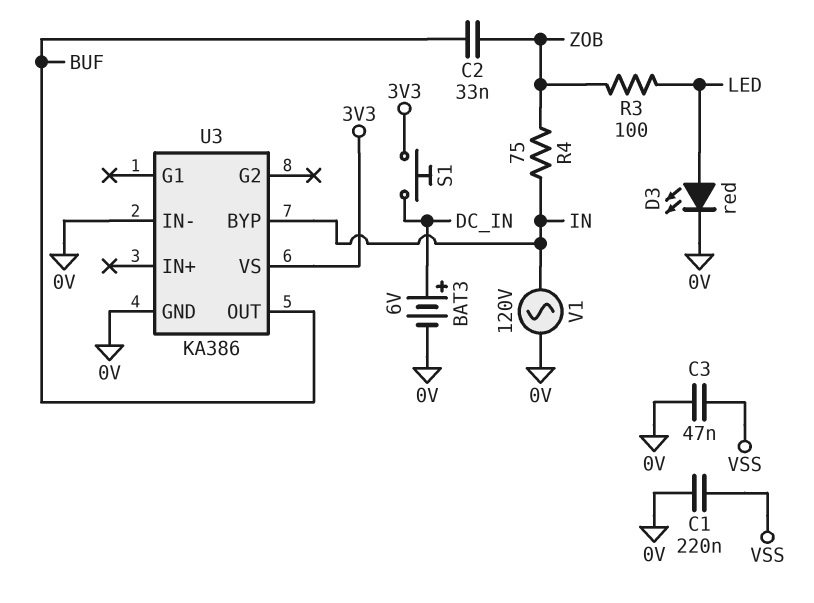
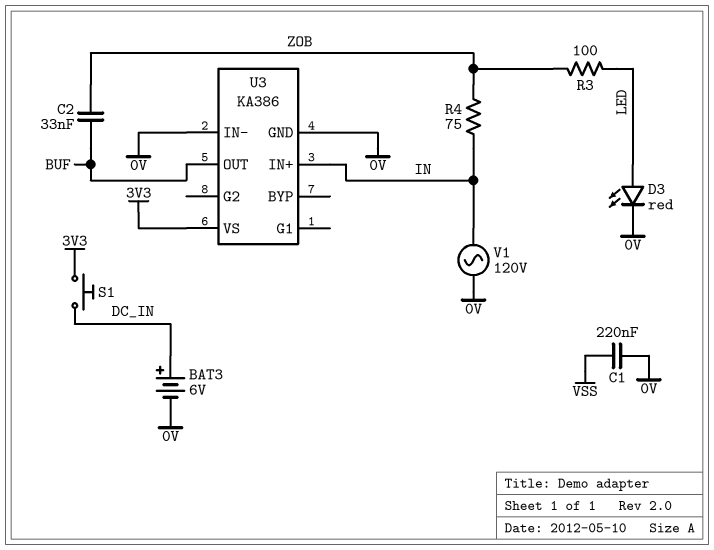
C3: 47nF (0V, VSS) -> none
U3 pin BYP: IN -> none
U3 pin IN+: none -> IN

